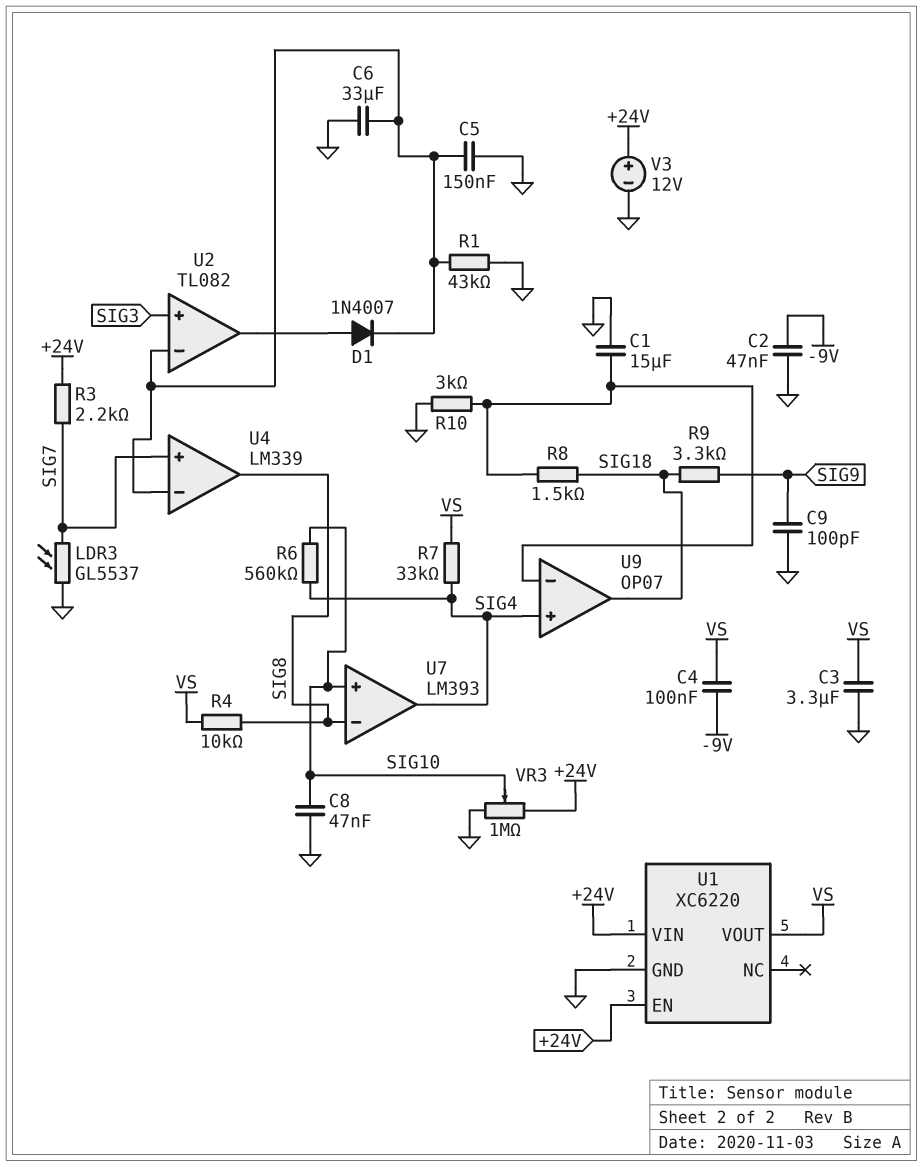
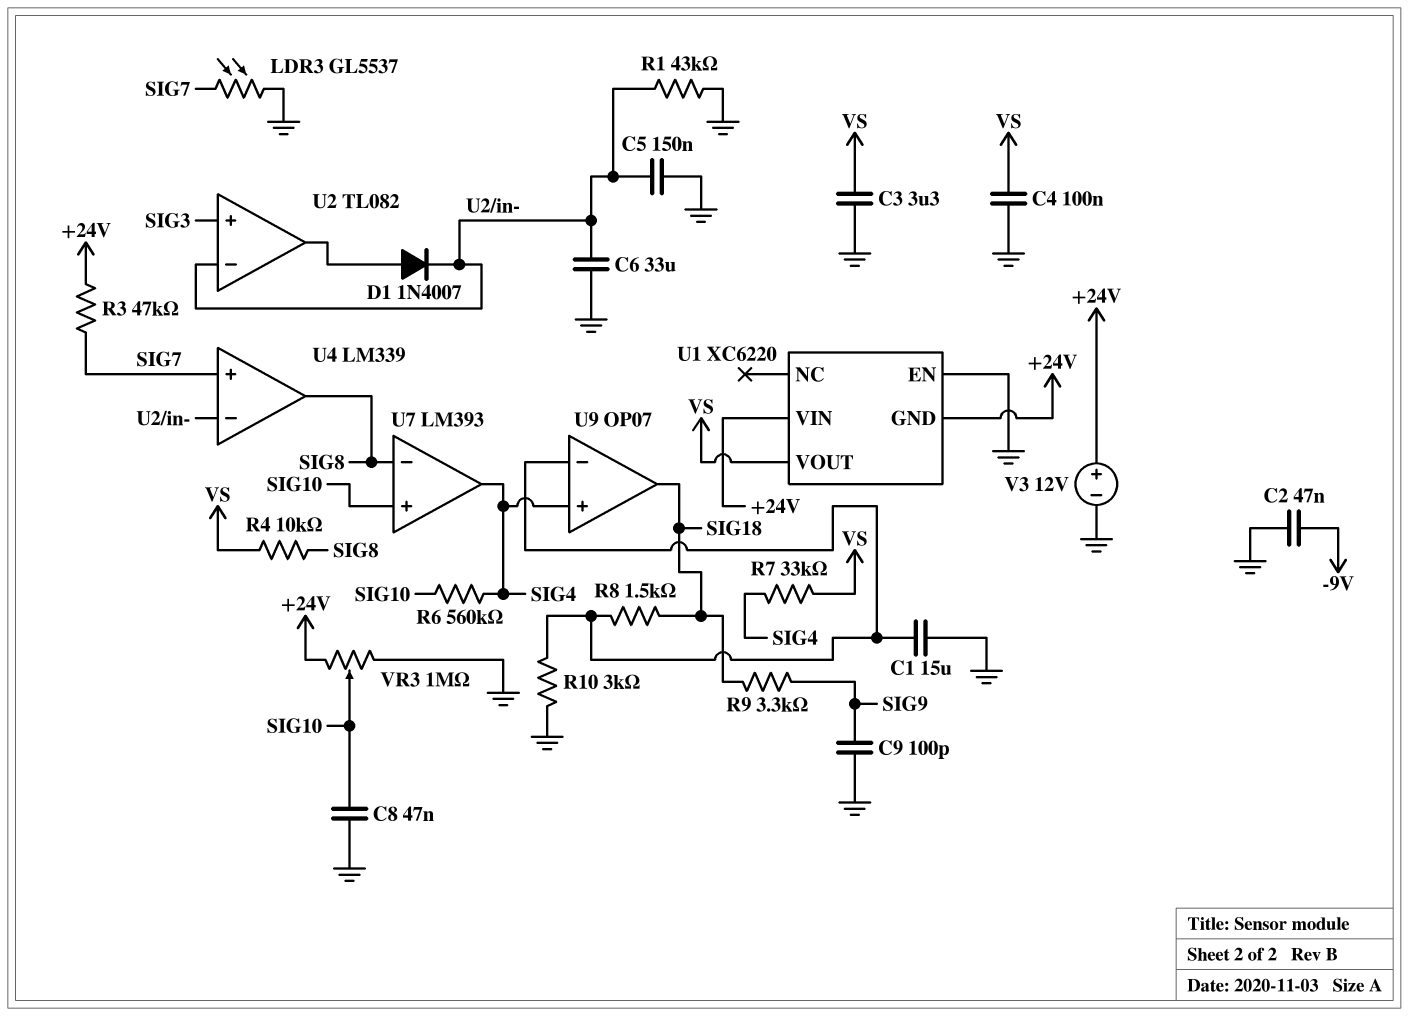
C4: 100nF (-9V, VS) -> 100nF (GND, VS)
R3: 2.2k (+24V, SIG7) -> 47k (+24V, SIG7)
U1 pin EN: +24V -> GND
U1 pin GND: GND -> +24V

